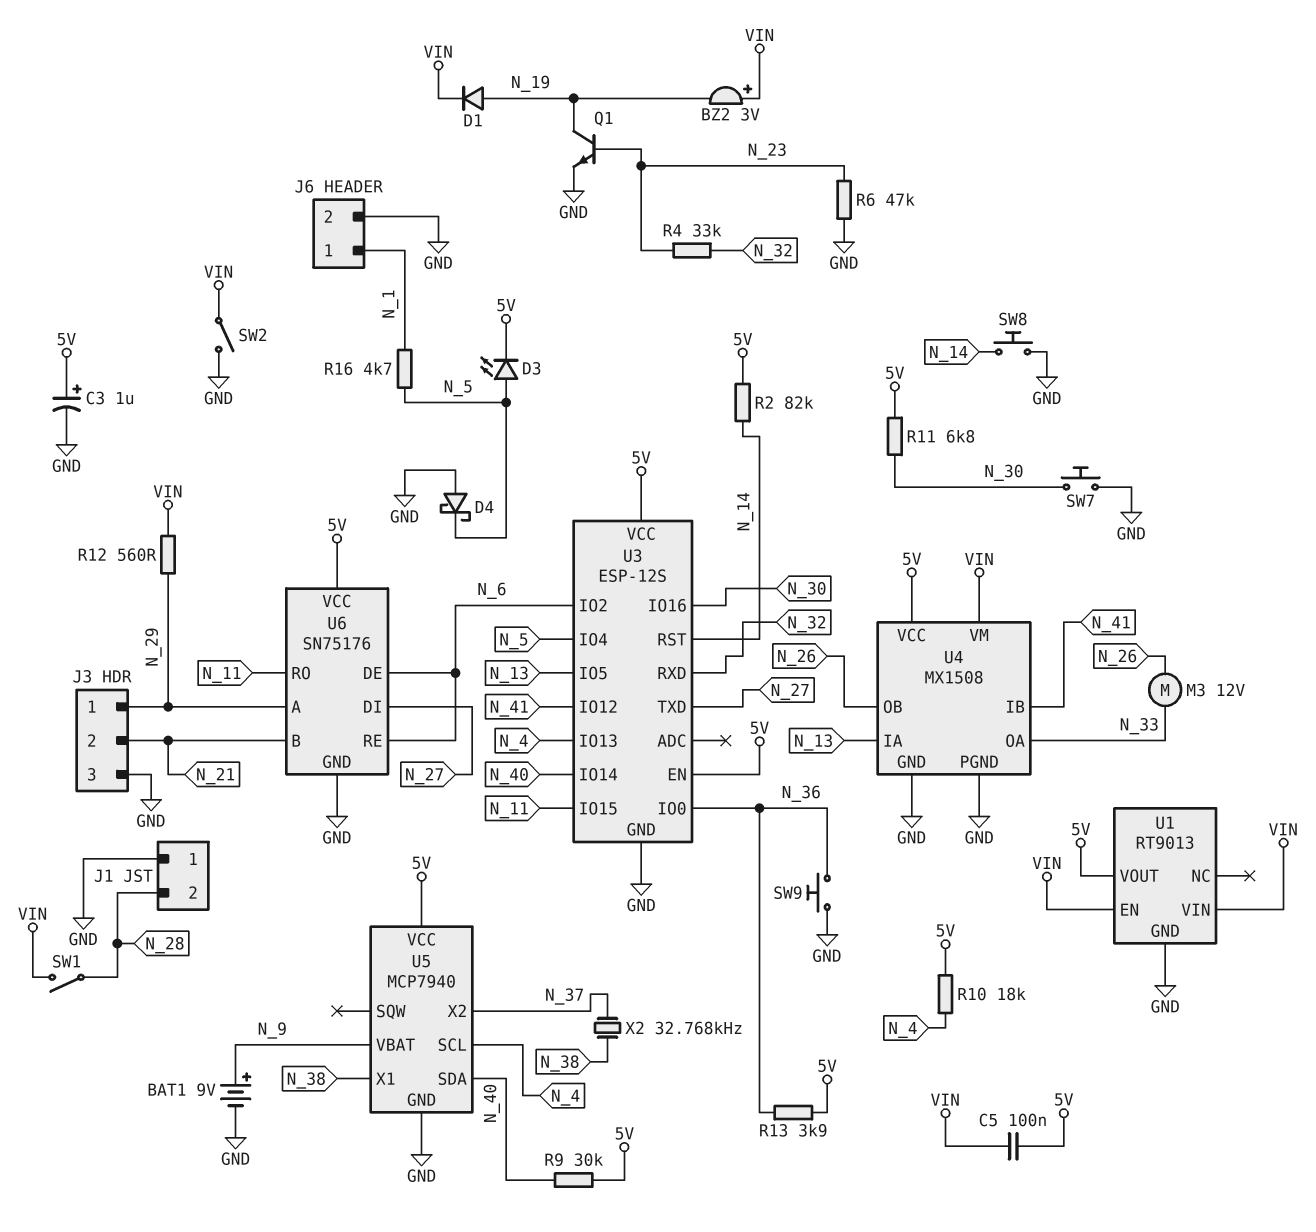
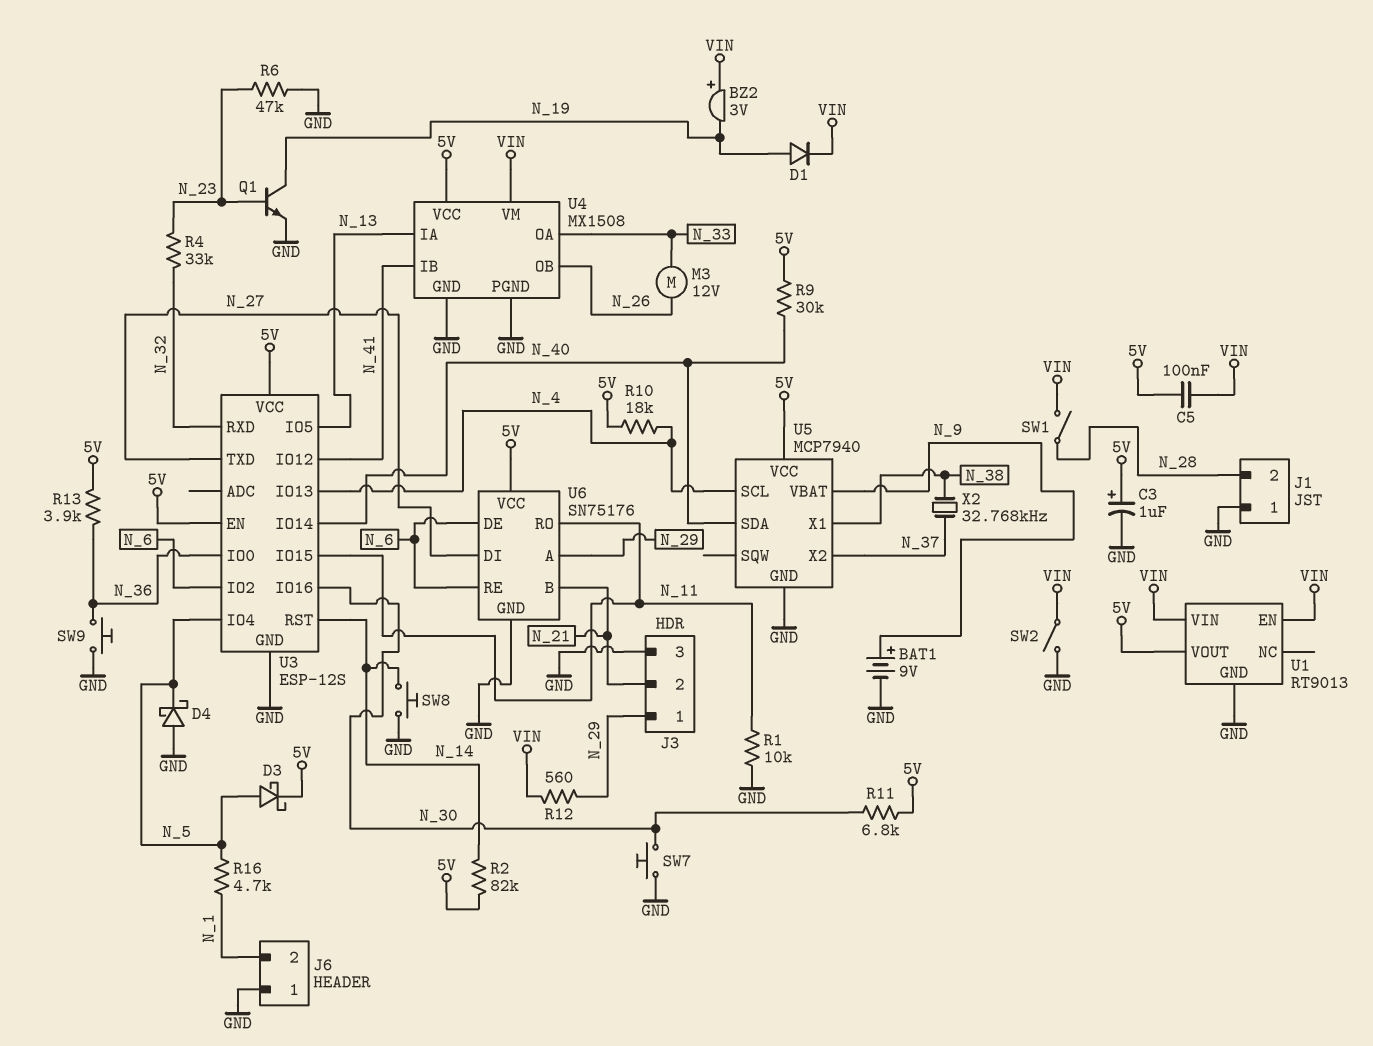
D3: LED (A N_5, K 5V) -> schottky (A N_5, K 5V)
J6 pin 1: N_1 -> GND
J6 pin 2: GND -> N_1
R1: none -> 10k (GND, N_11)

